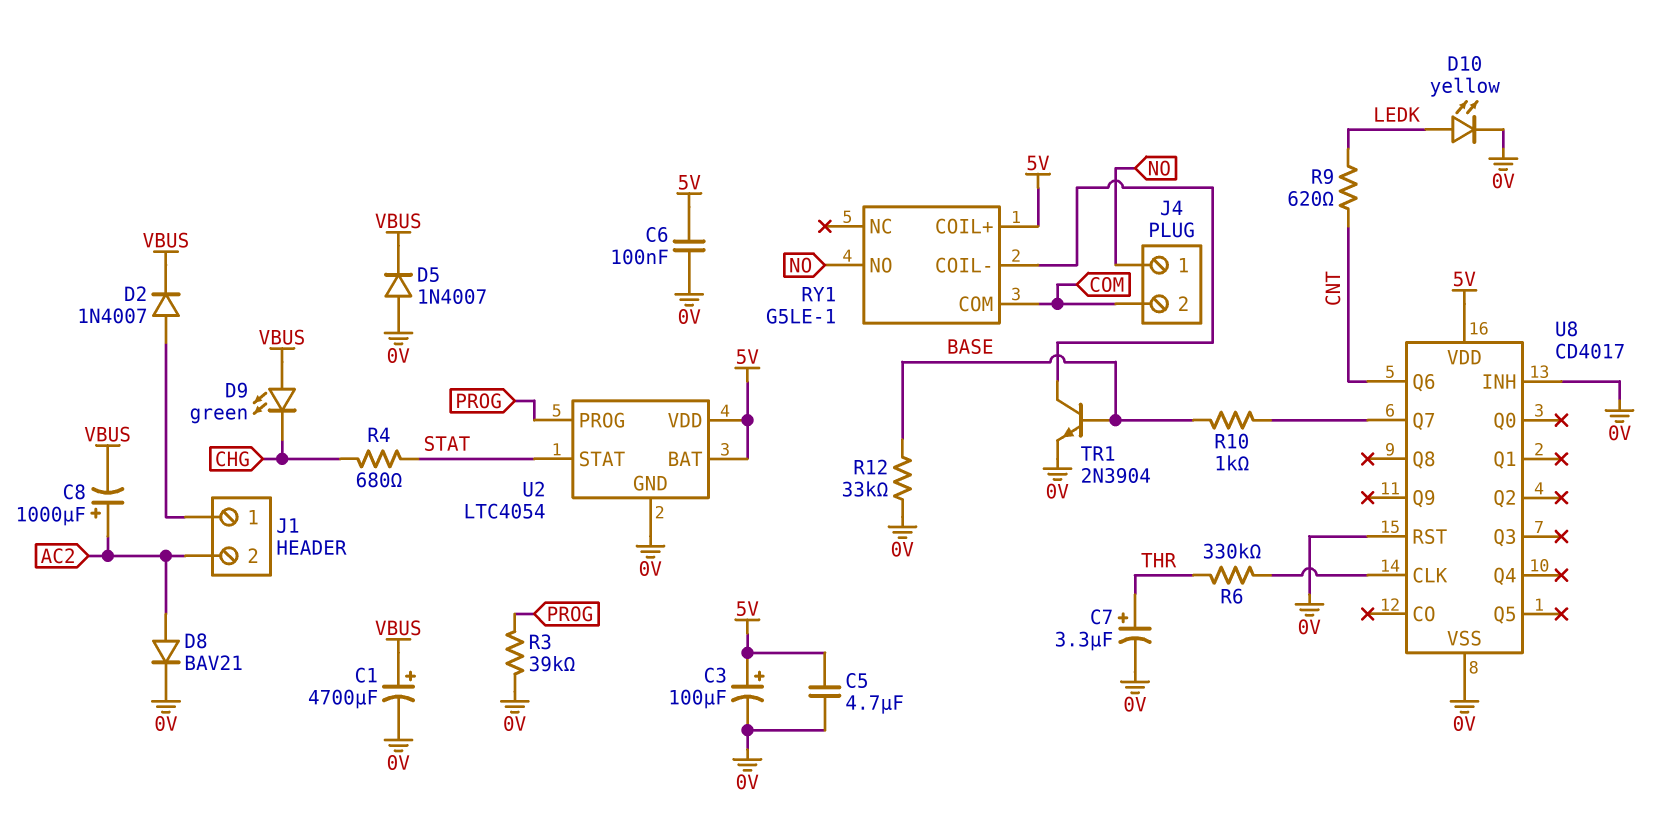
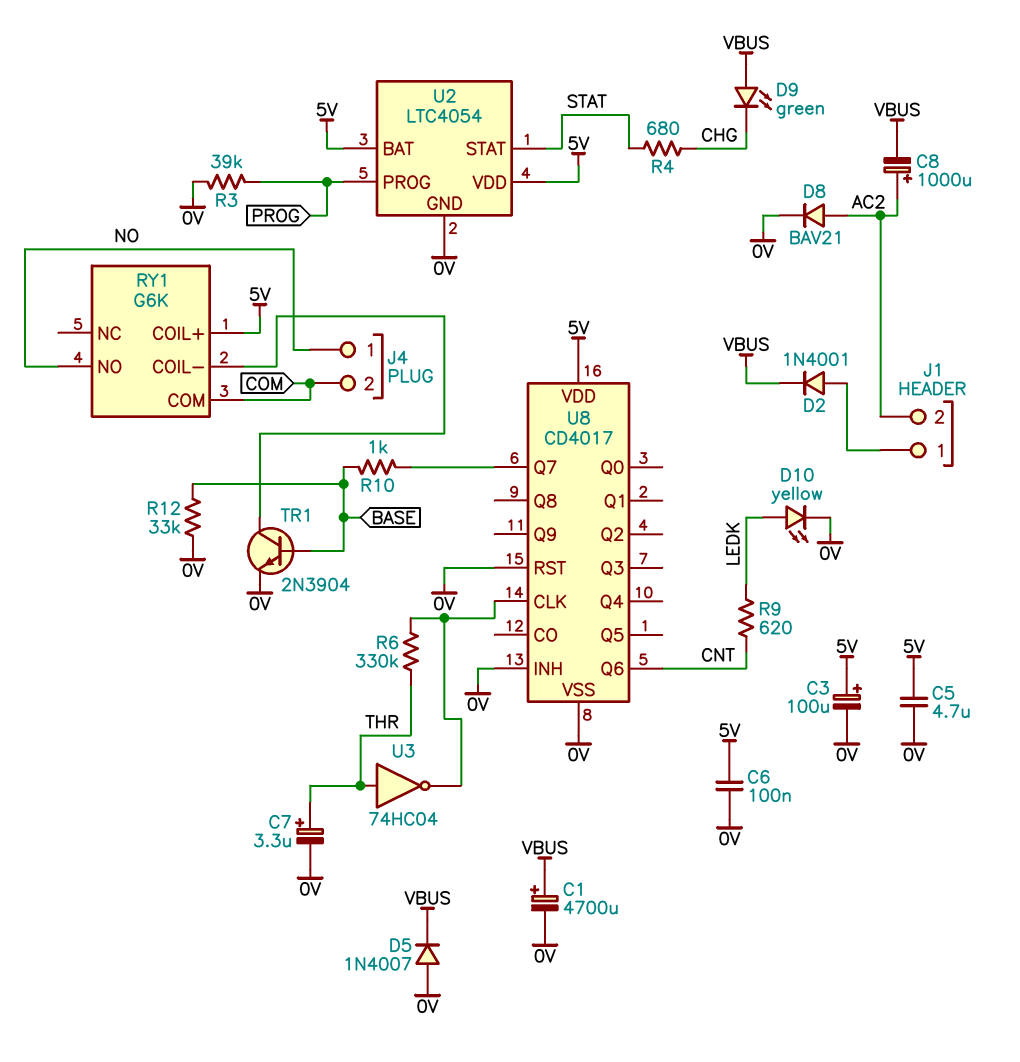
D2: diode 1N4007 (A J1/1, K VBUS) -> diode 1N4001 (A J1/1, K VBUS)
RY1: G5LE-1 -> G6K
U3: none -> NOT 74HC04 (in THR, out U8/CLK)

